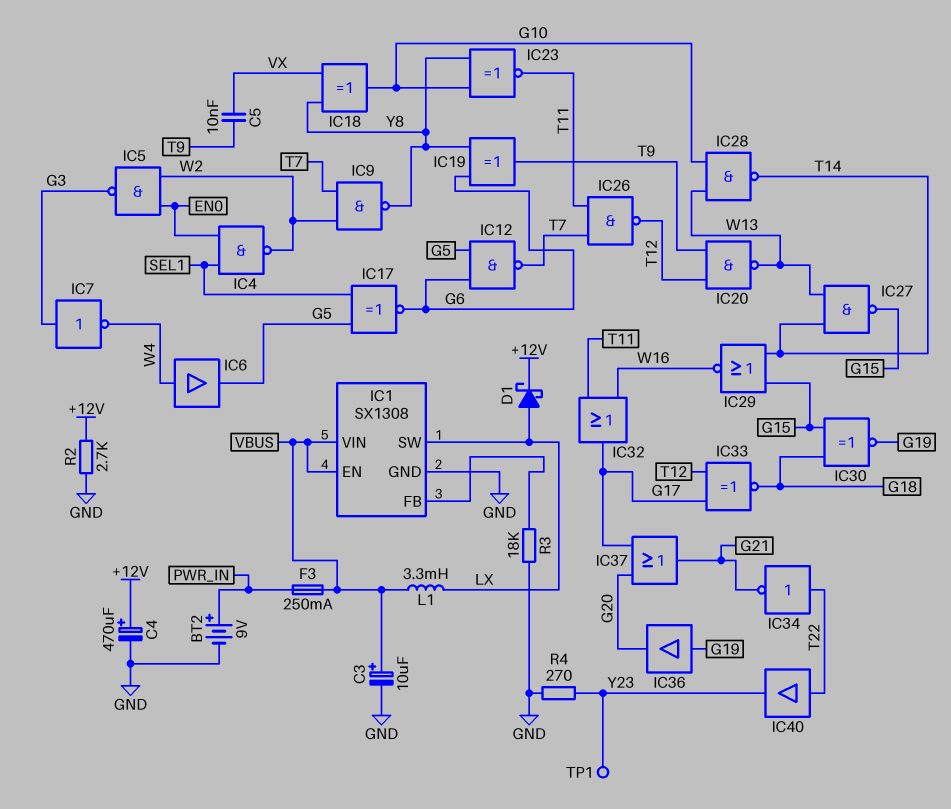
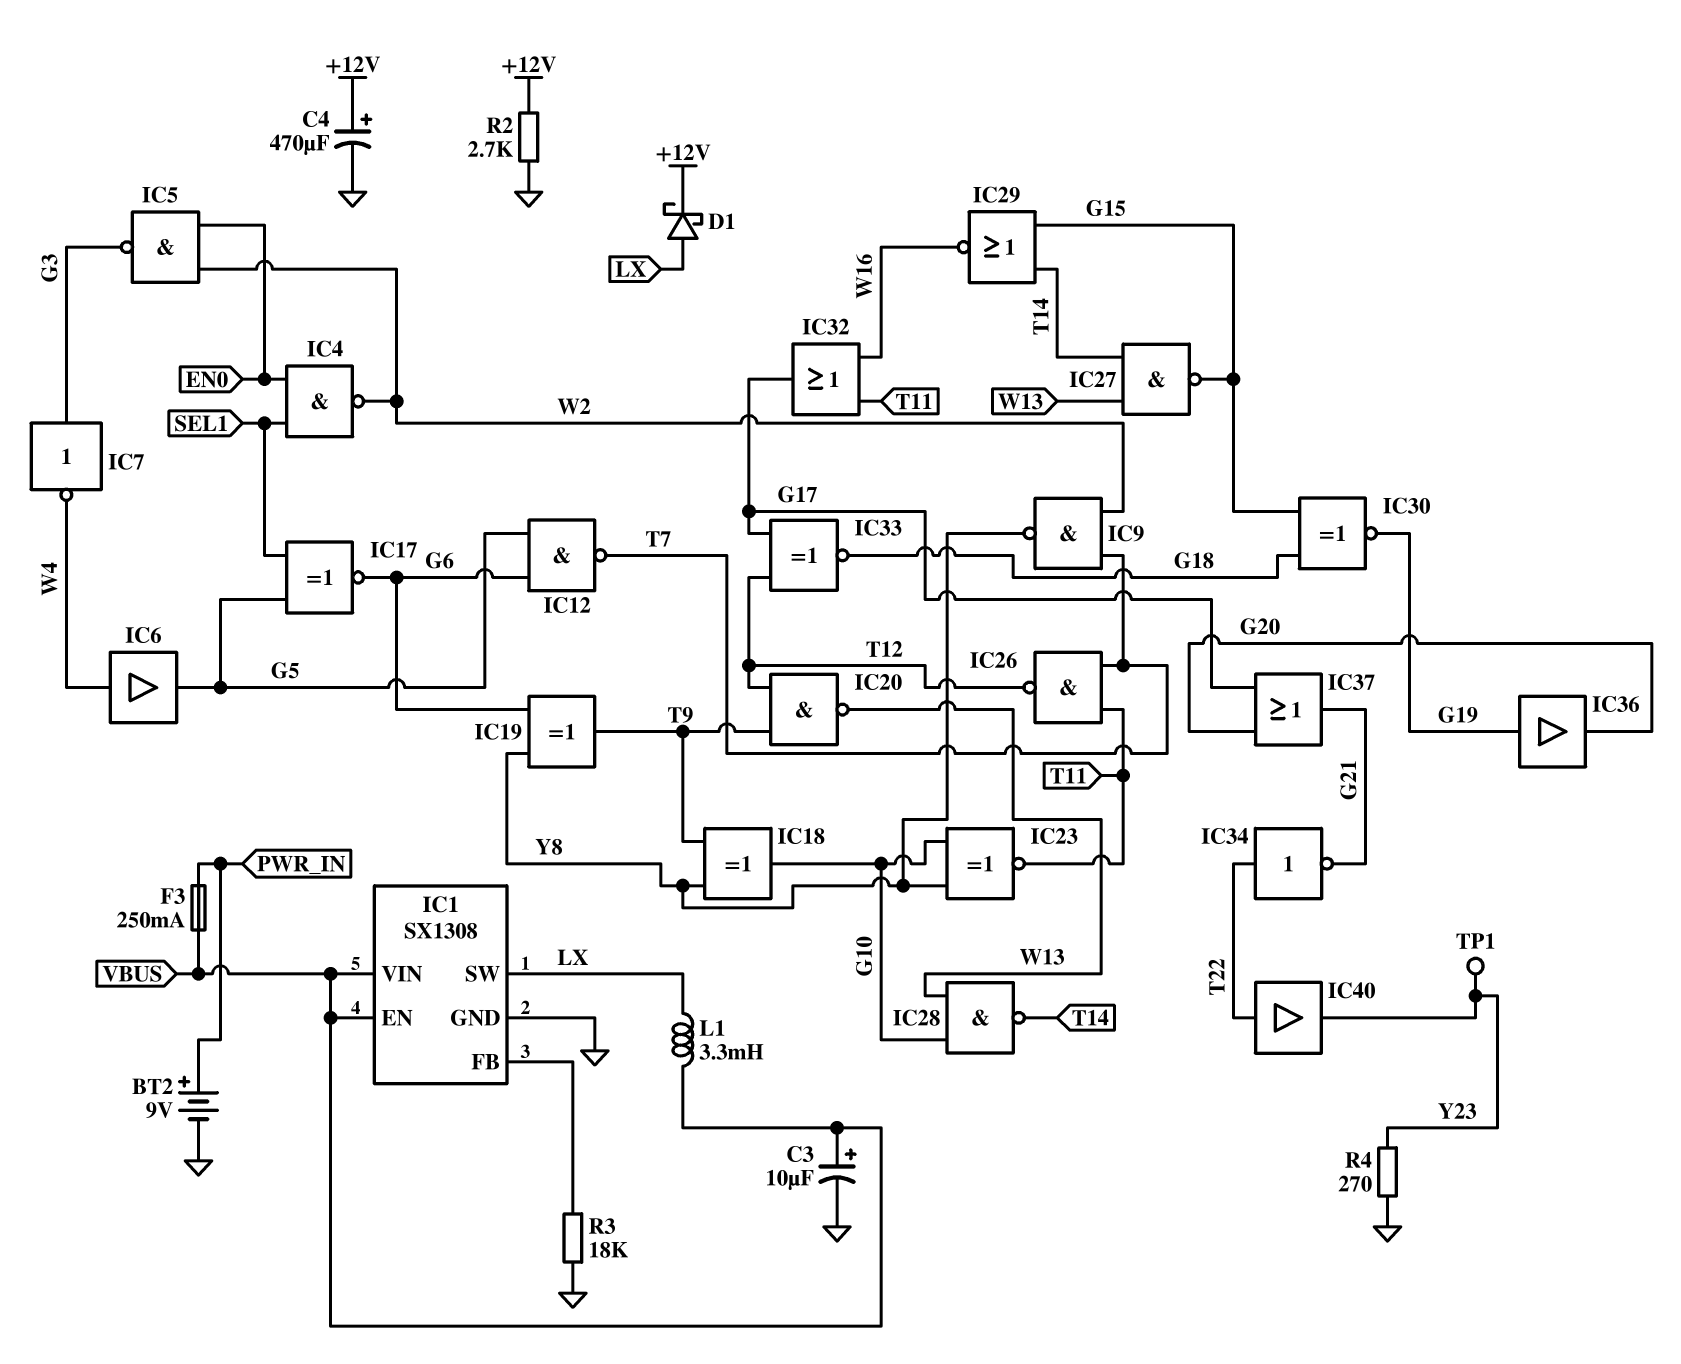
C5: 10nF (T9, VX) -> none
IC18: XOR (in VX, in Y8, out G10) -> XOR (in T9, in Y8, out G10)

